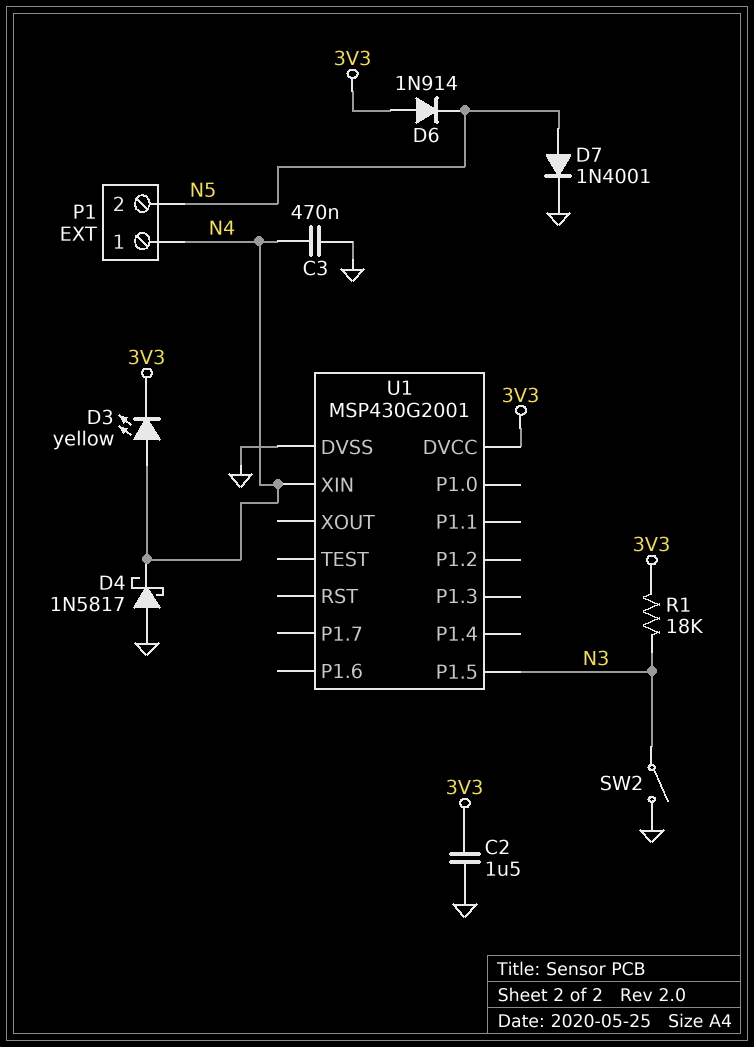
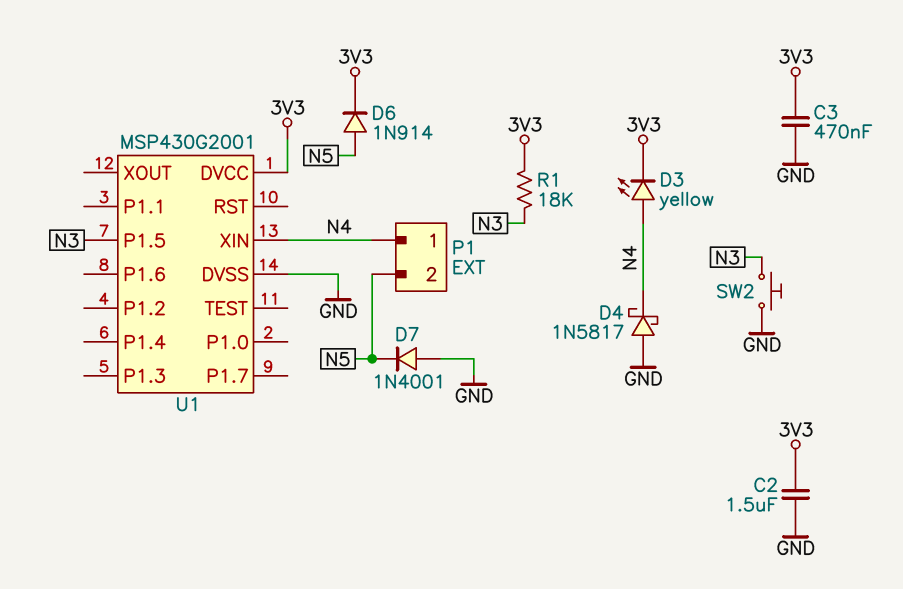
C3: 470nF (GND, N4) -> 470nF (3V3, GND)
D6: diode 1N914 (A 3V3, K N5) -> diode 1N914 (A N5, K 3V3)
D7: diode 1N4001 (A N5, K GND) -> diode 1N4001 (A GND, K N5)
SW2: switch (GND, N3) -> button (GND, N3)

